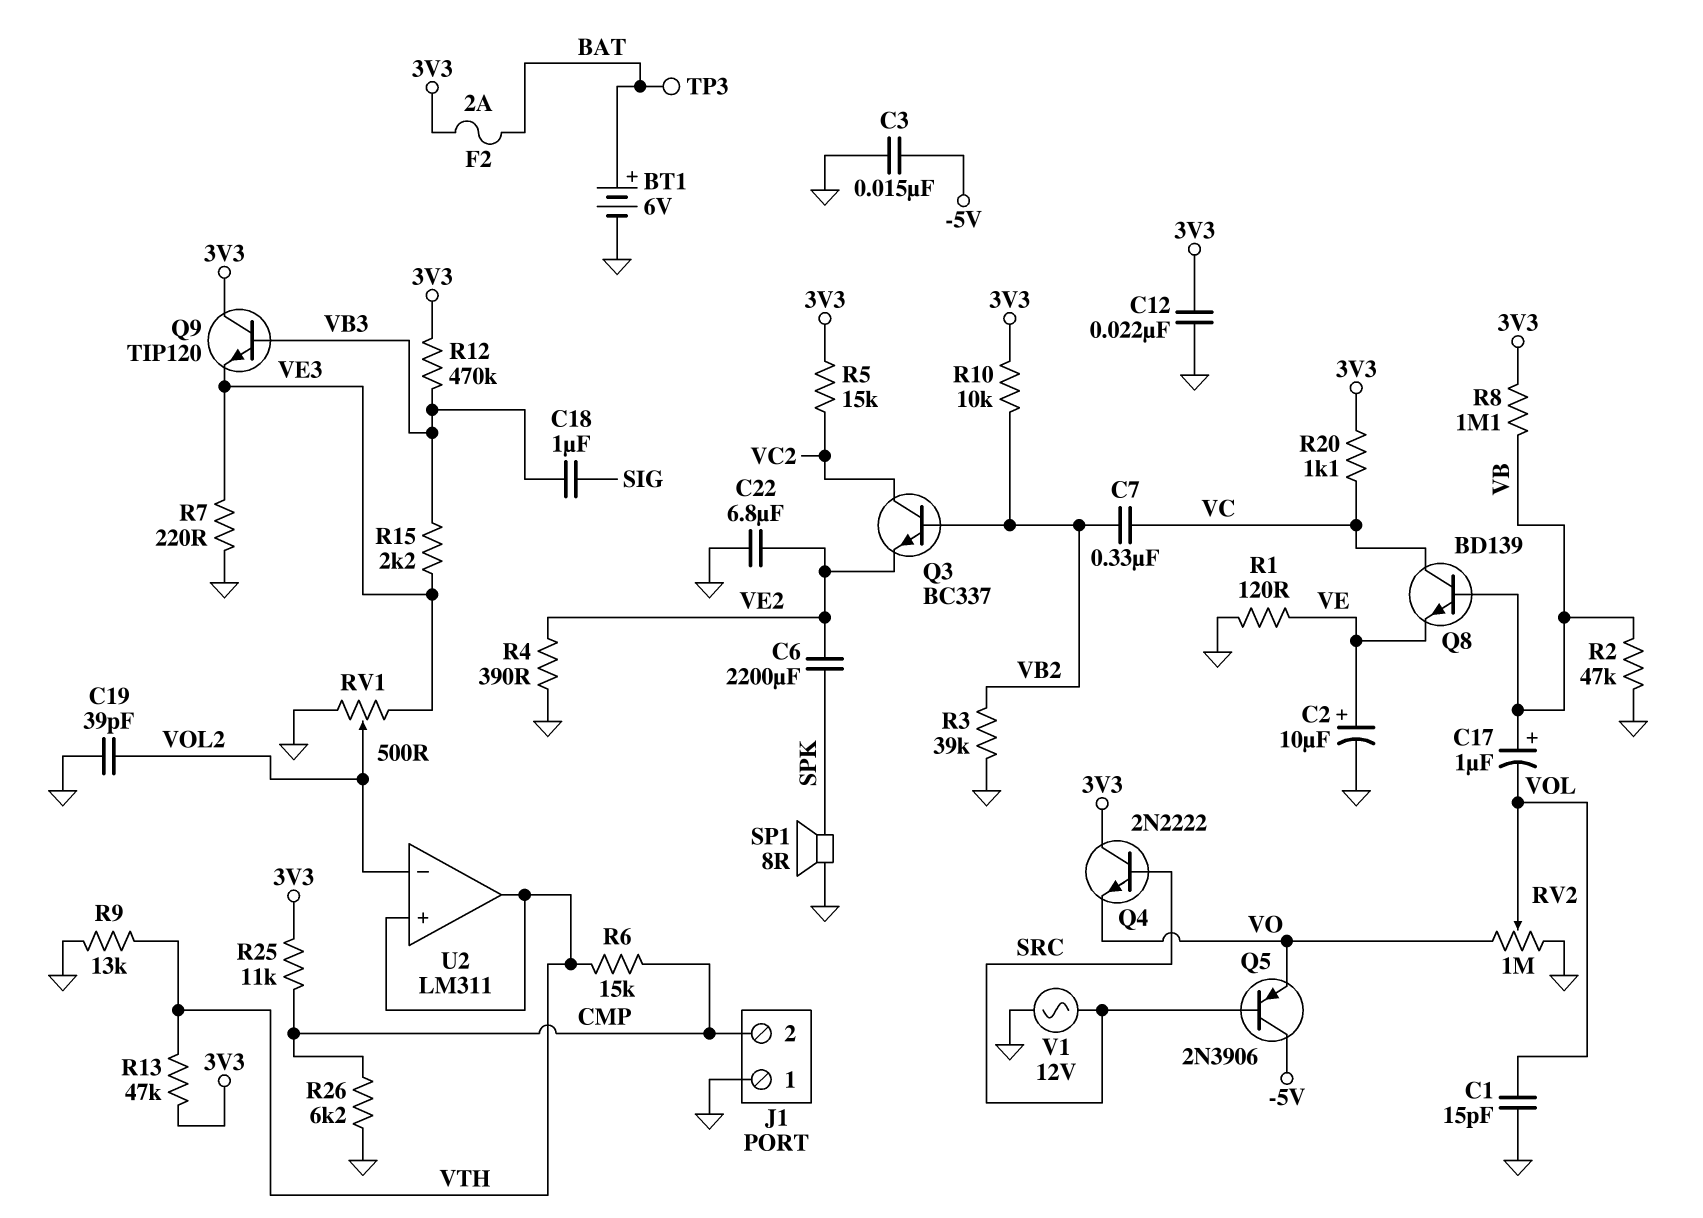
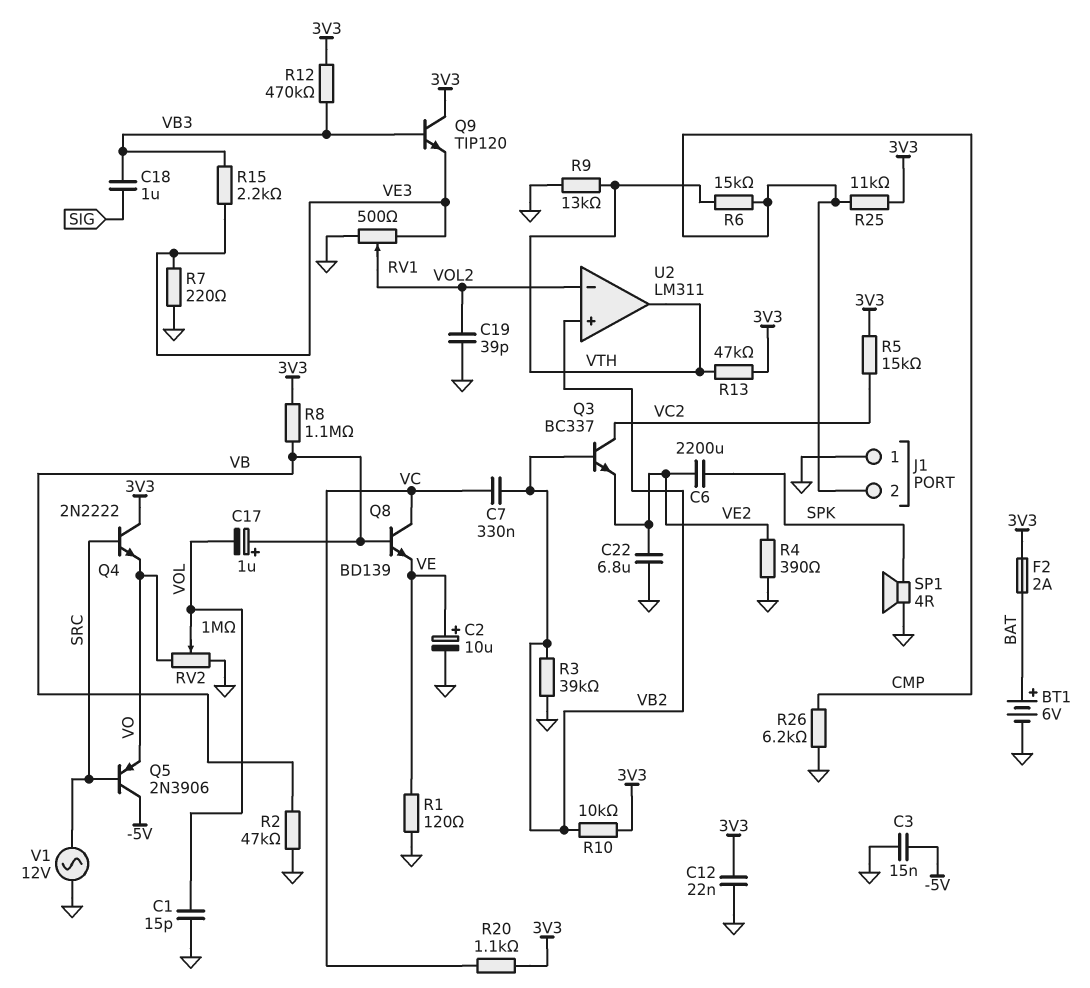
SP1: speaker 8R (GND, SPK) -> speaker 4R (GND, SPK)
TP3: test point (BAT) -> none
U2 pin in+: VTH -> VB2

